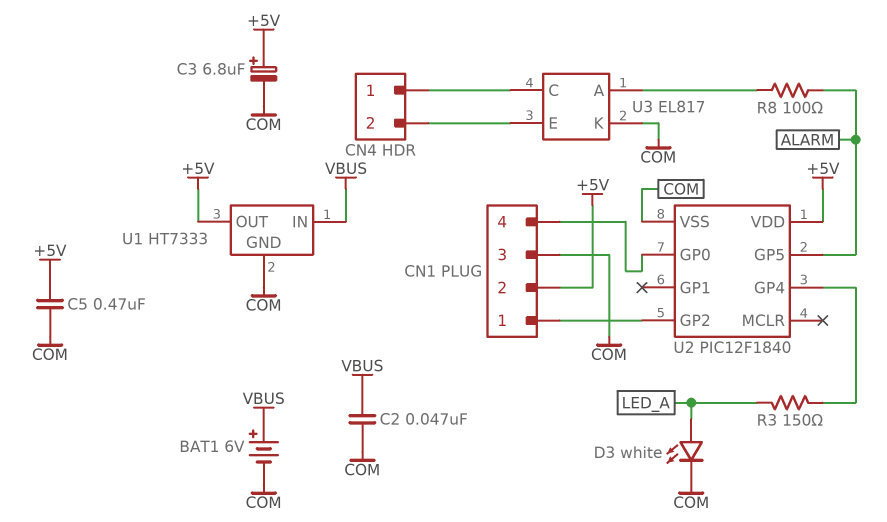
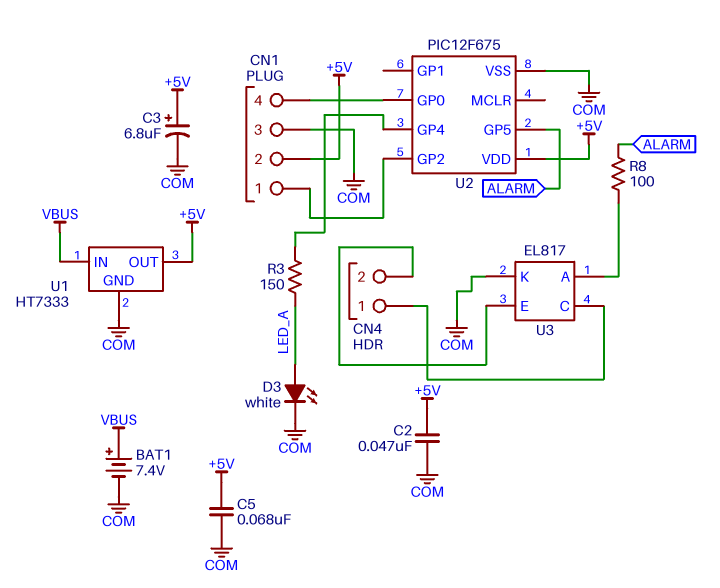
BAT1: 6V (plus VBUS, minus COM) -> 7.4V (plus VBUS, minus COM)
C2: 47nF (COM, VBUS) -> 47nF (+5V, COM)
C5: 470nF (+5V, COM) -> 68nF (+5V, COM)
U2: PIC12F1840 -> PIC12F675

